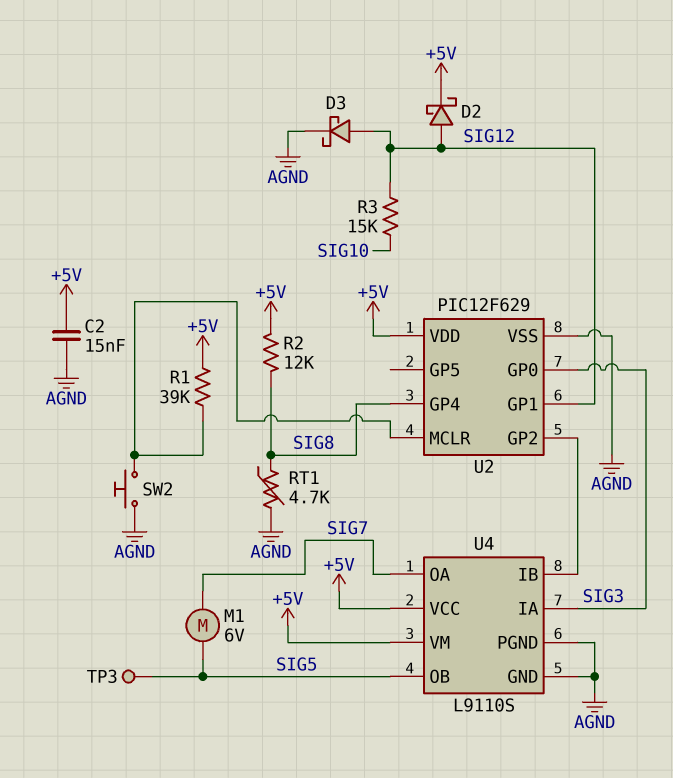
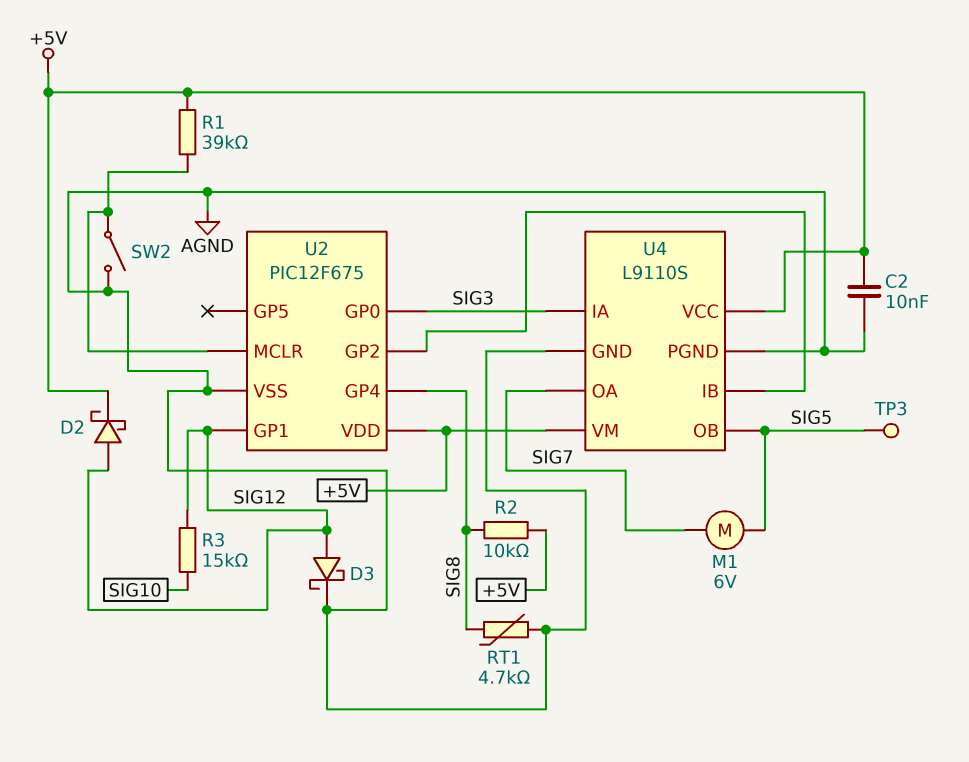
C2: 15nF (+5V, AGND) -> 10nF (+5V, AGND)
R2: 12k (+5V, SIG8) -> 10k (+5V, SIG8)
SW2: button (AGND, U2/MCLR) -> switch (AGND, U2/MCLR)
U2: PIC12F629 -> PIC12F675

